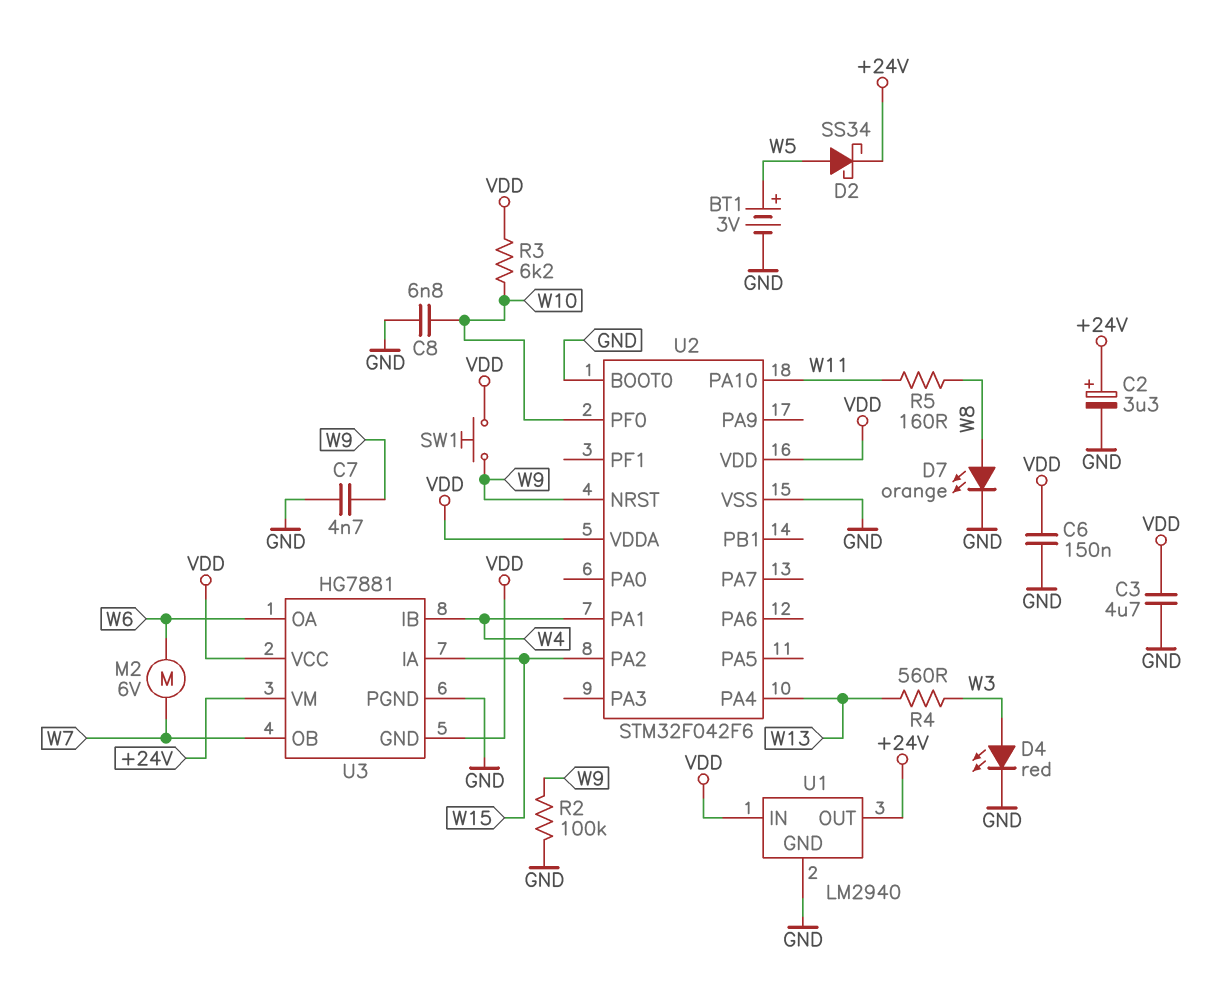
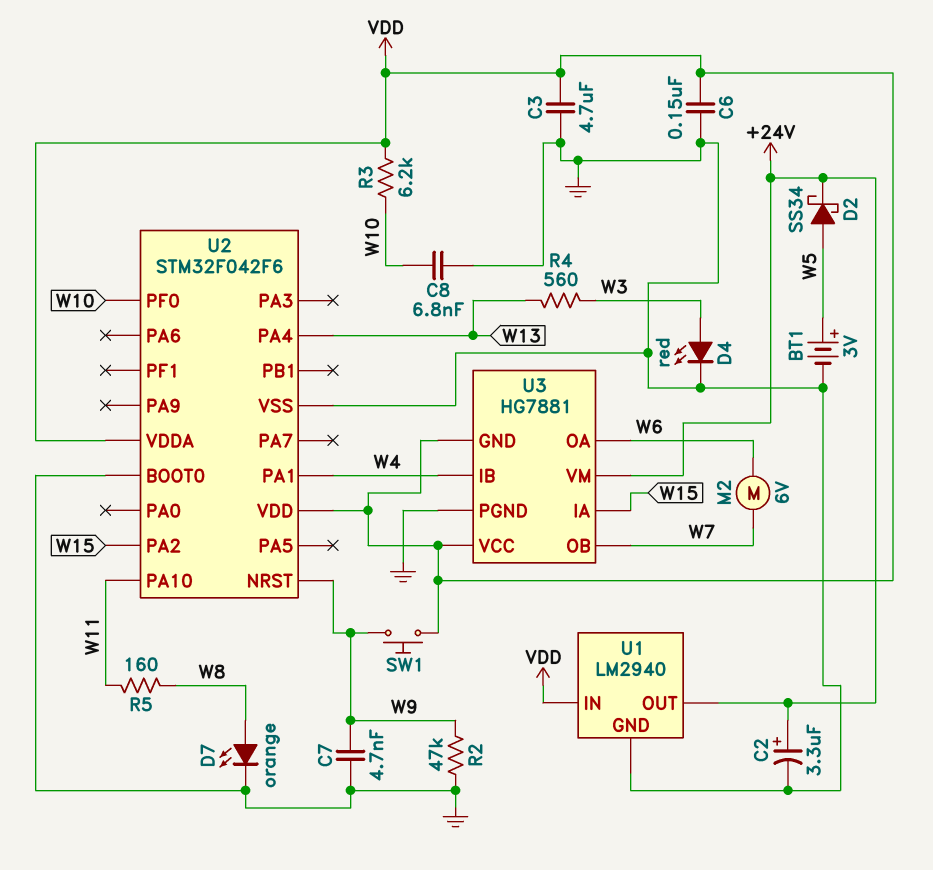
R2: 100k (GND, W9) -> 47k (GND, W9)

